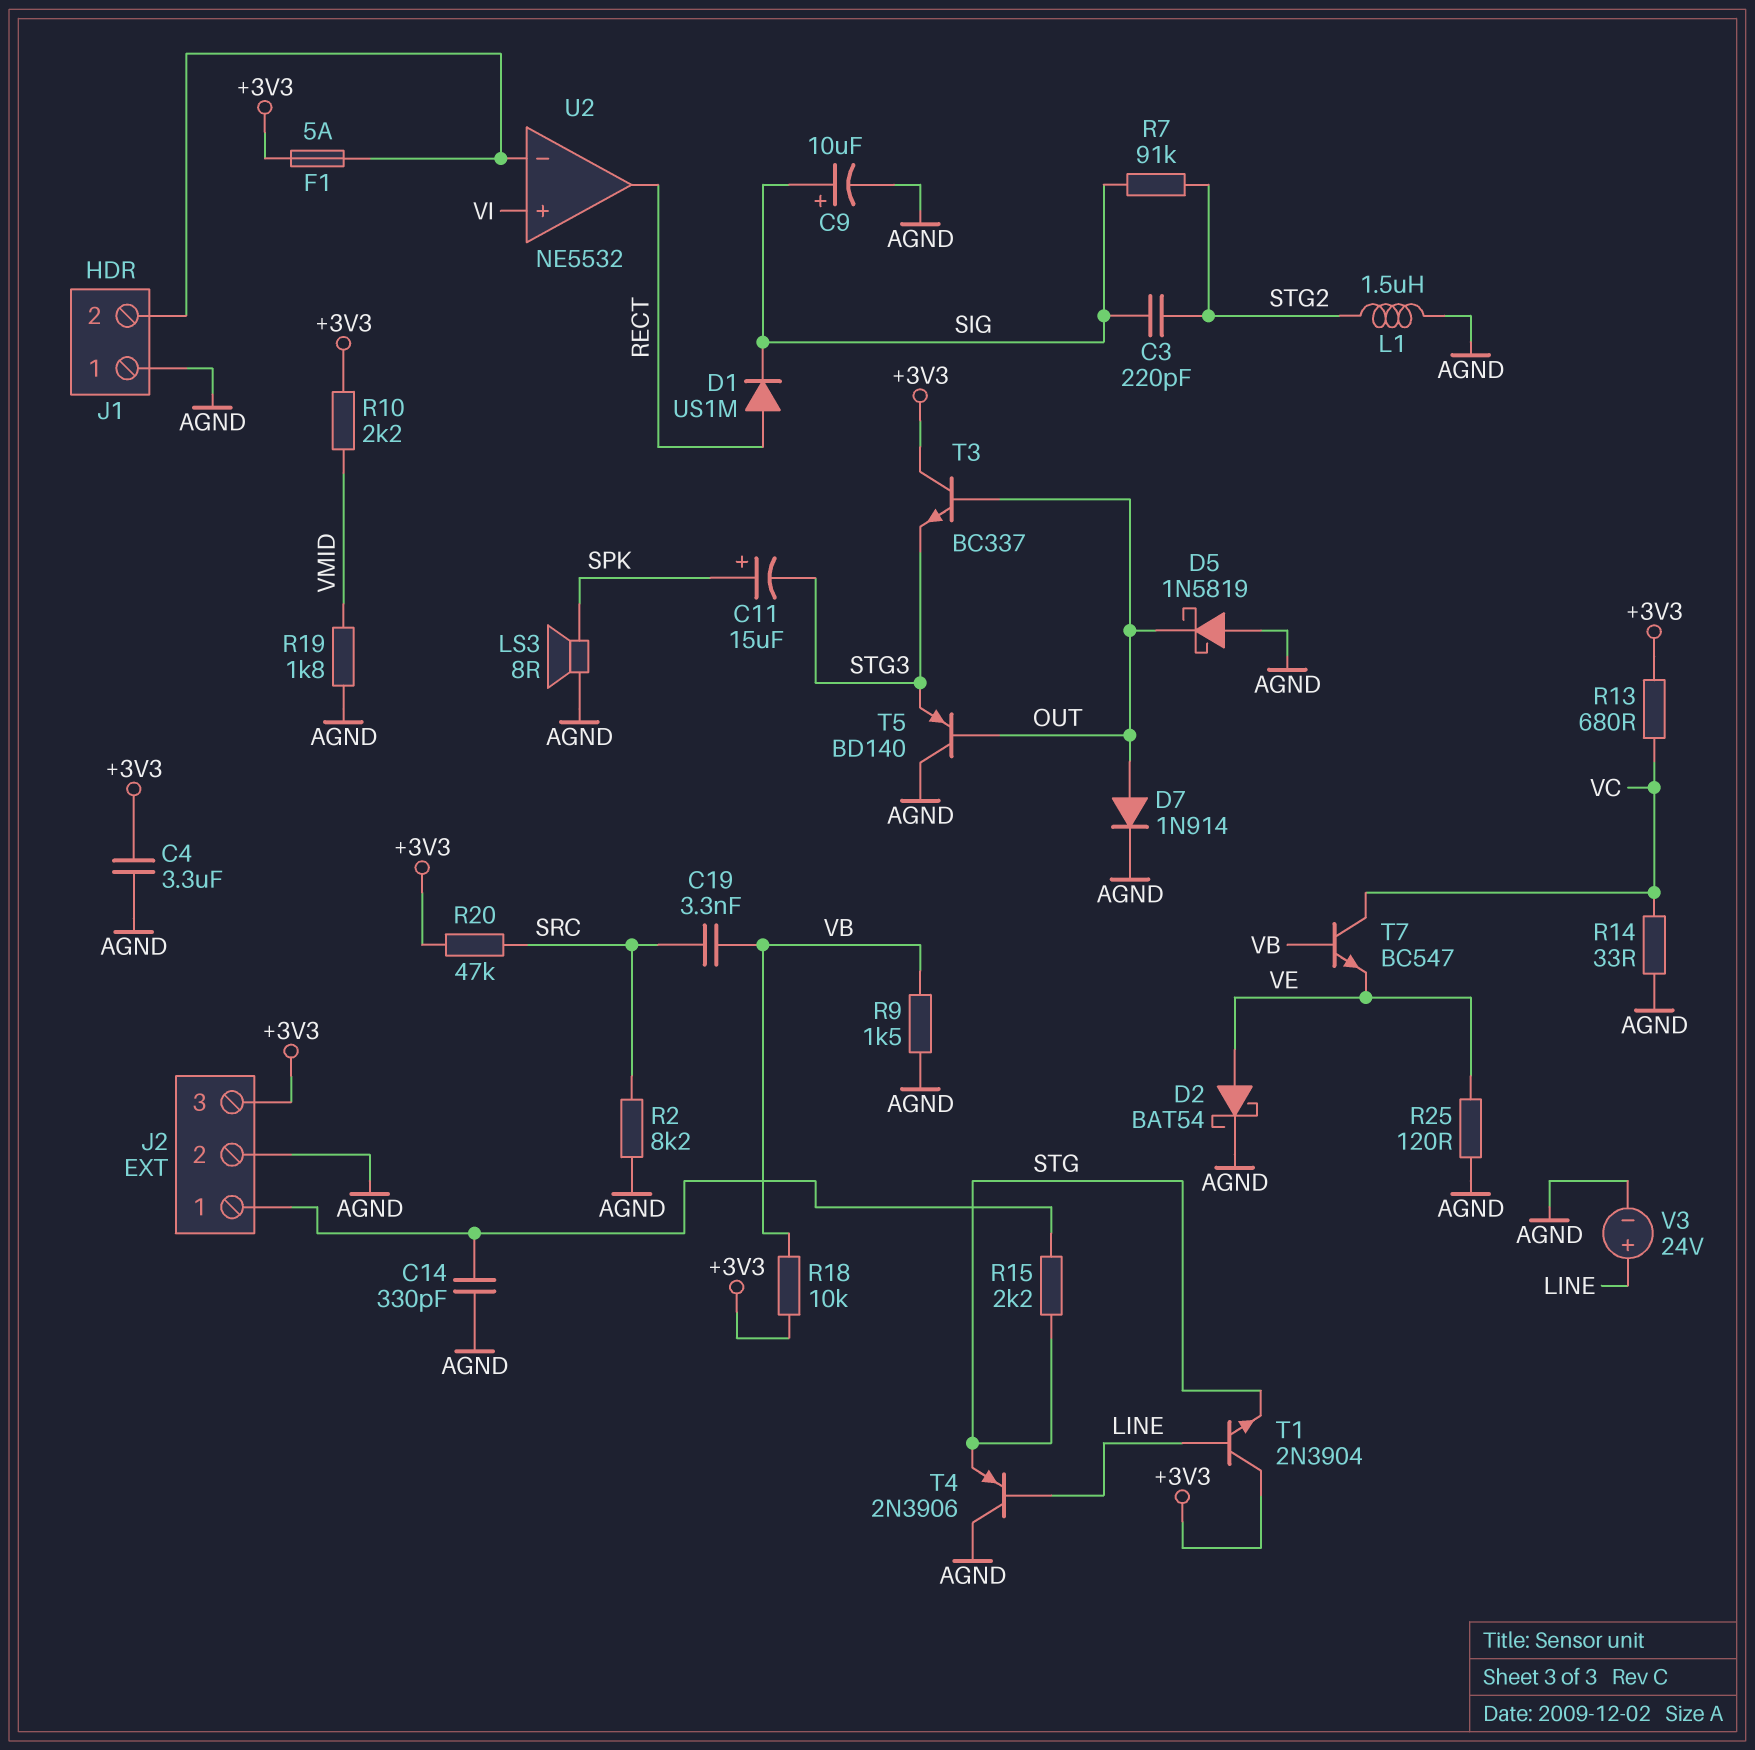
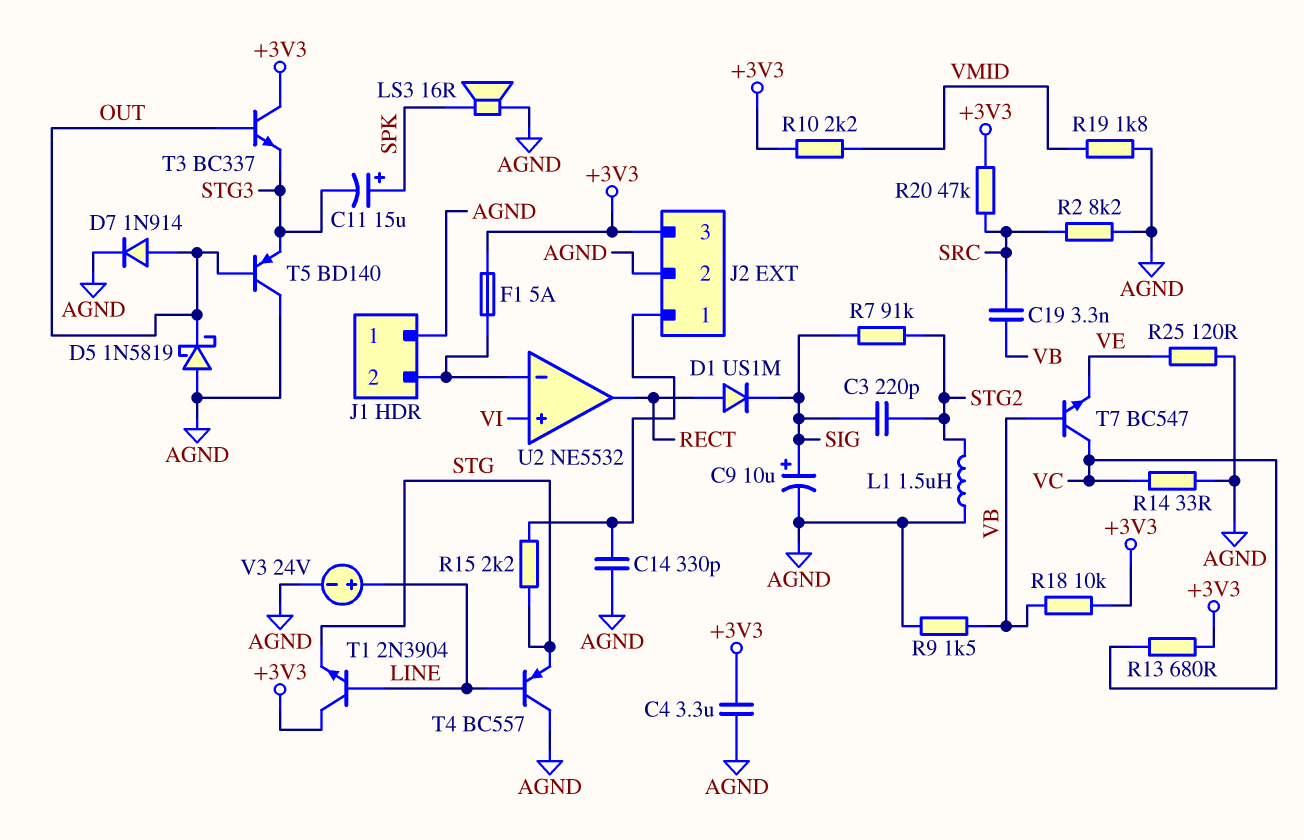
D2: schottky BAT54 (A VE, K AGND) -> none
LS3: speaker 8R (AGND, SPK) -> speaker 16R (AGND, SPK)
T4: PNP 2N3906 (B LINE, C AGND, E STG) -> PNP BC557 (B LINE, C AGND, E STG)

